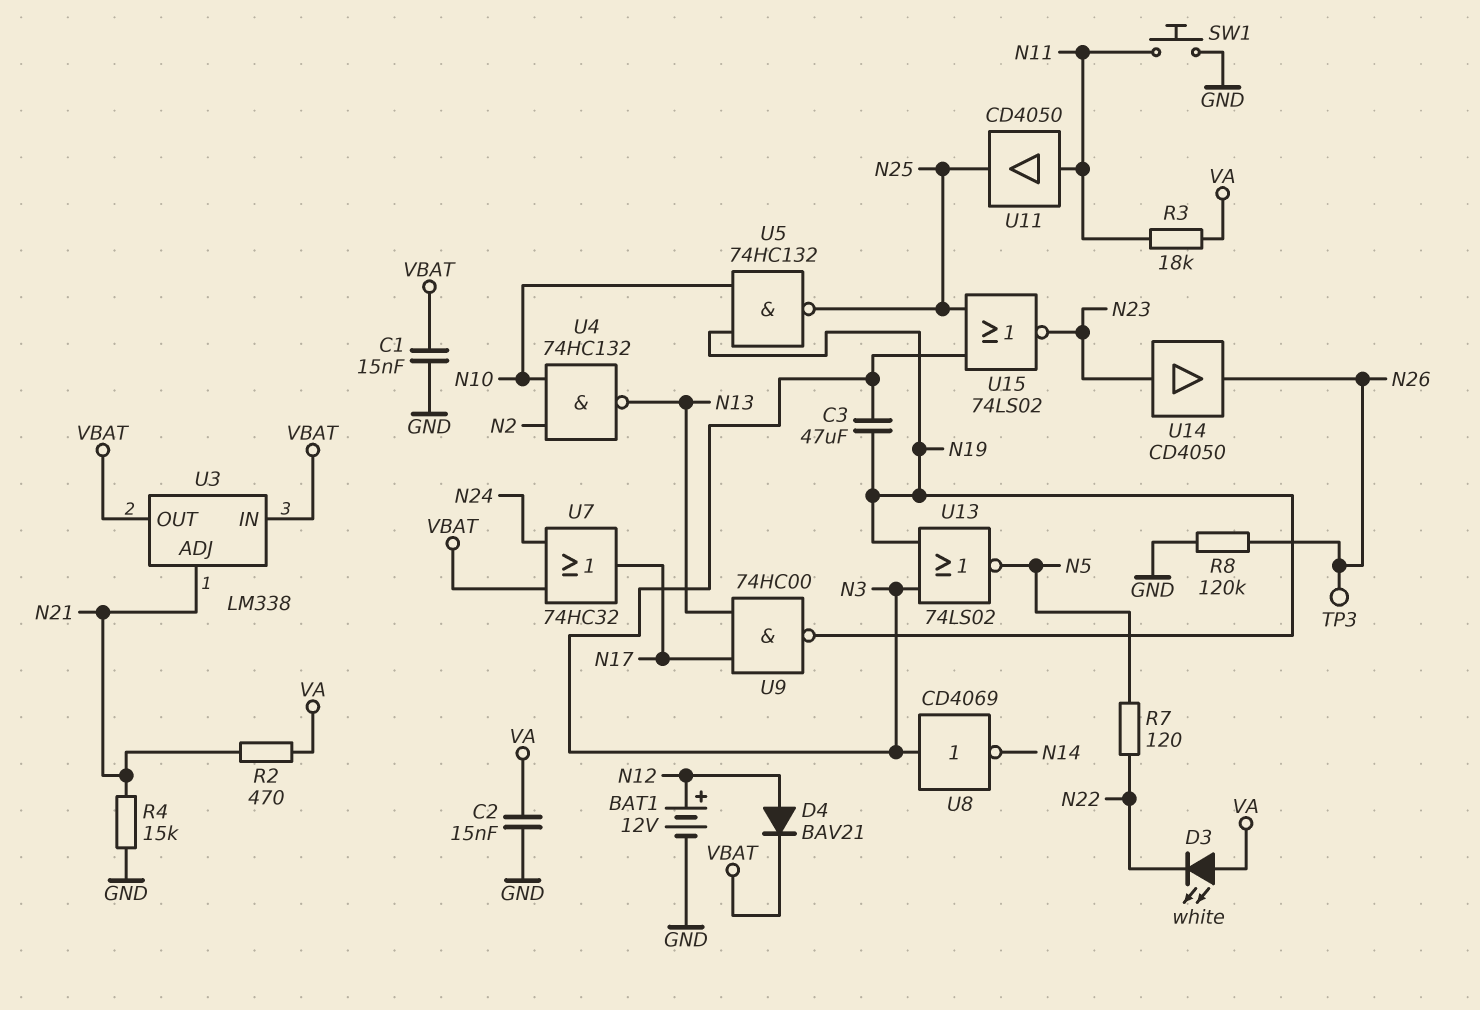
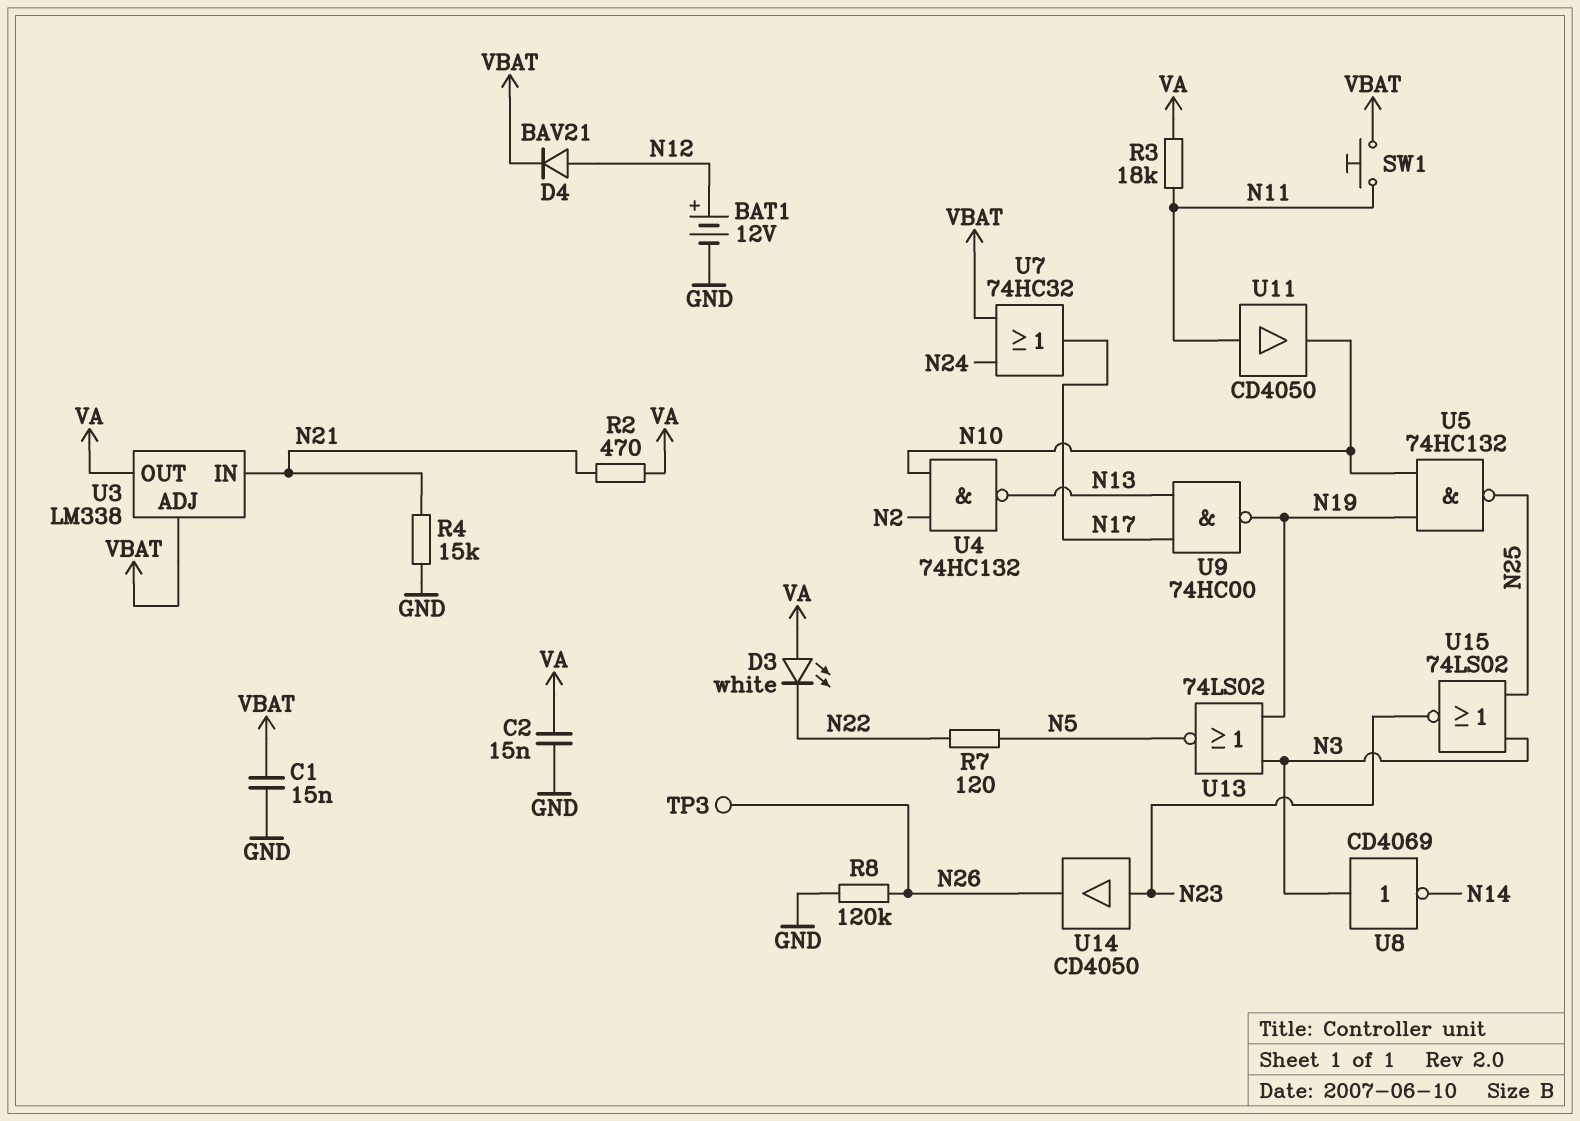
C3: 47uF (N3, N19) -> none
SW1: button (GND, N11) -> button (N11, VBAT)
U3 pin ADJ: N21 -> VBAT
U3 pin IN: VBAT -> N21
U3 pin OUT: VBAT -> VA
U11: buffer CD4050 (in N11, out N25) -> buffer CD4050 (in N11, out N10)

